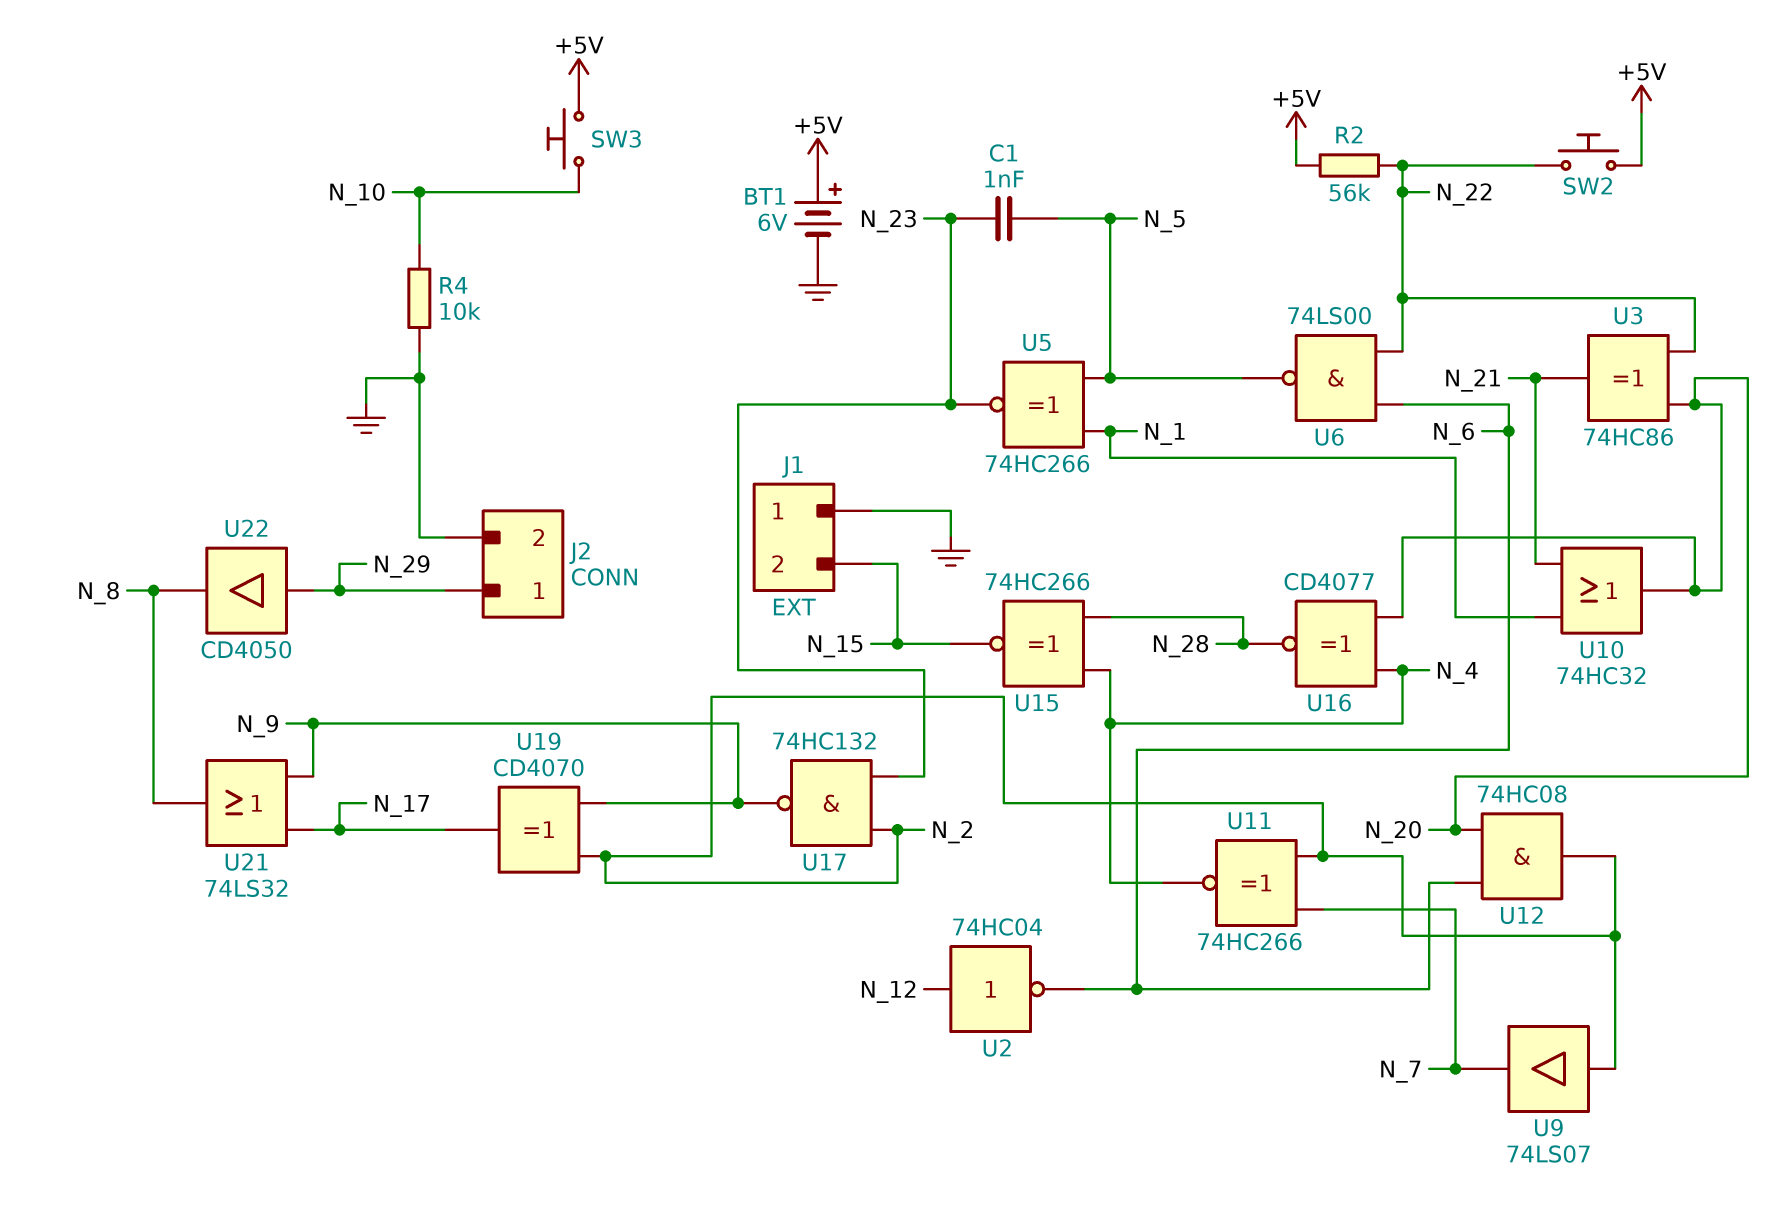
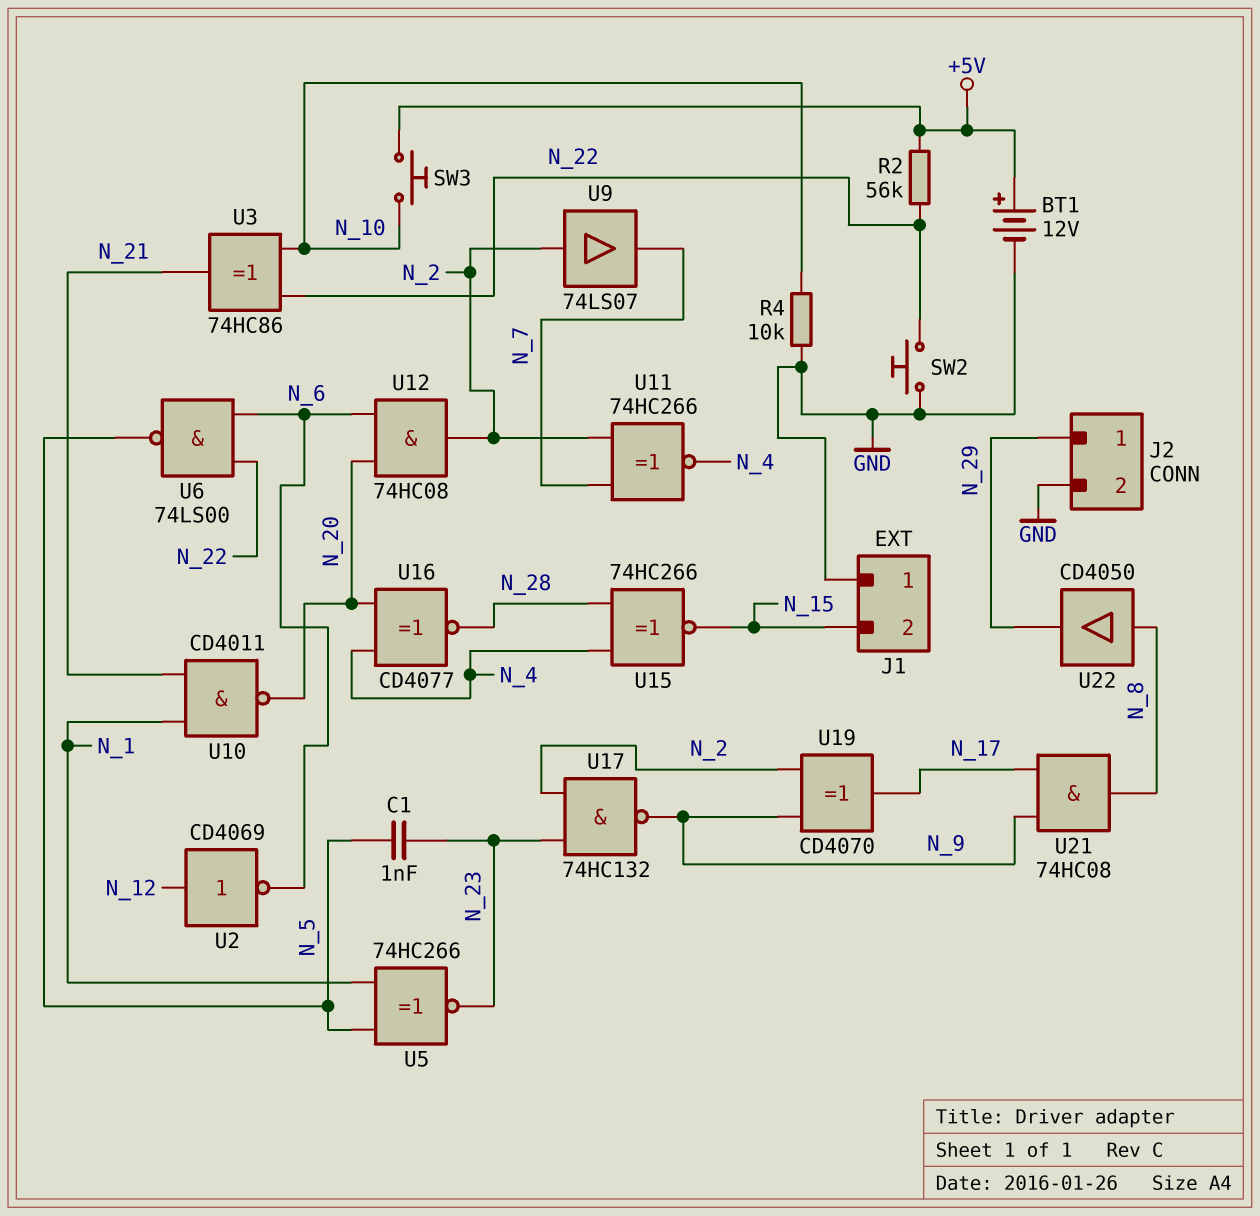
BT1: 6V (plus +5V, minus GND) -> 12V (plus +5V, minus GND)
SW2: button (+5V, N_22) -> button (GND, N_22)
U2: NOT 74HC04 (in N_12, out N_6) -> NOT CD4069 (in N_12, out N_6)
U3: XOR 74HC86 (in N_20, in N_22, out N_21) -> XOR 74HC86 (in N_10, in N_22, out N_21)
U10: OR 74HC32 (in N_1, in N_21, out N_20) -> NAND CD4011 (in N_1, in N_21, out N_20)
U21: OR 74LS32 (in N_9, in N_17, out N_8) -> AND 74HC08 (in N_9, in N_17, out N_8)
U22: buffer CD4050 (in N_29, out N_8) -> buffer CD4050 (in N_8, out N_29)

